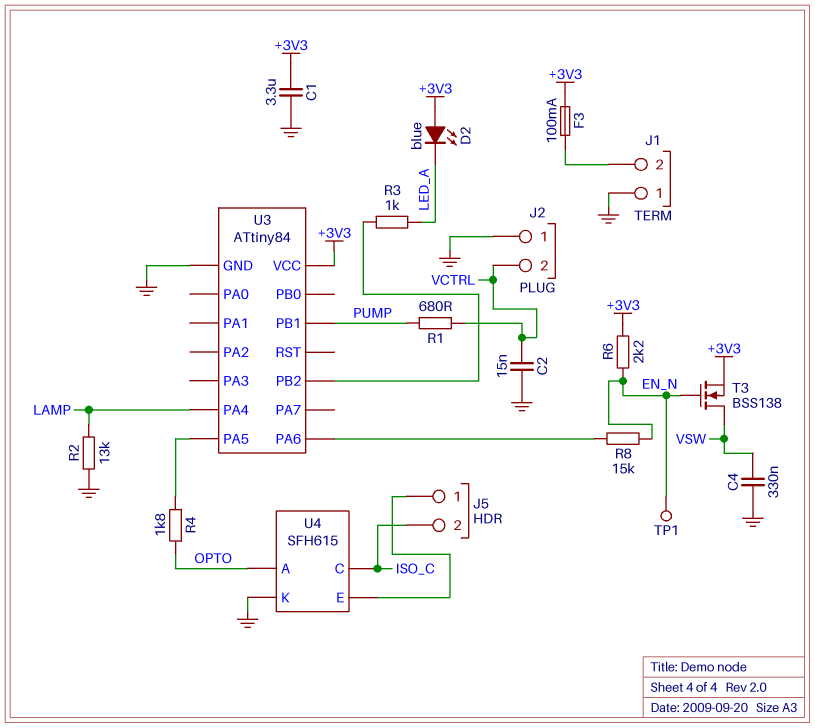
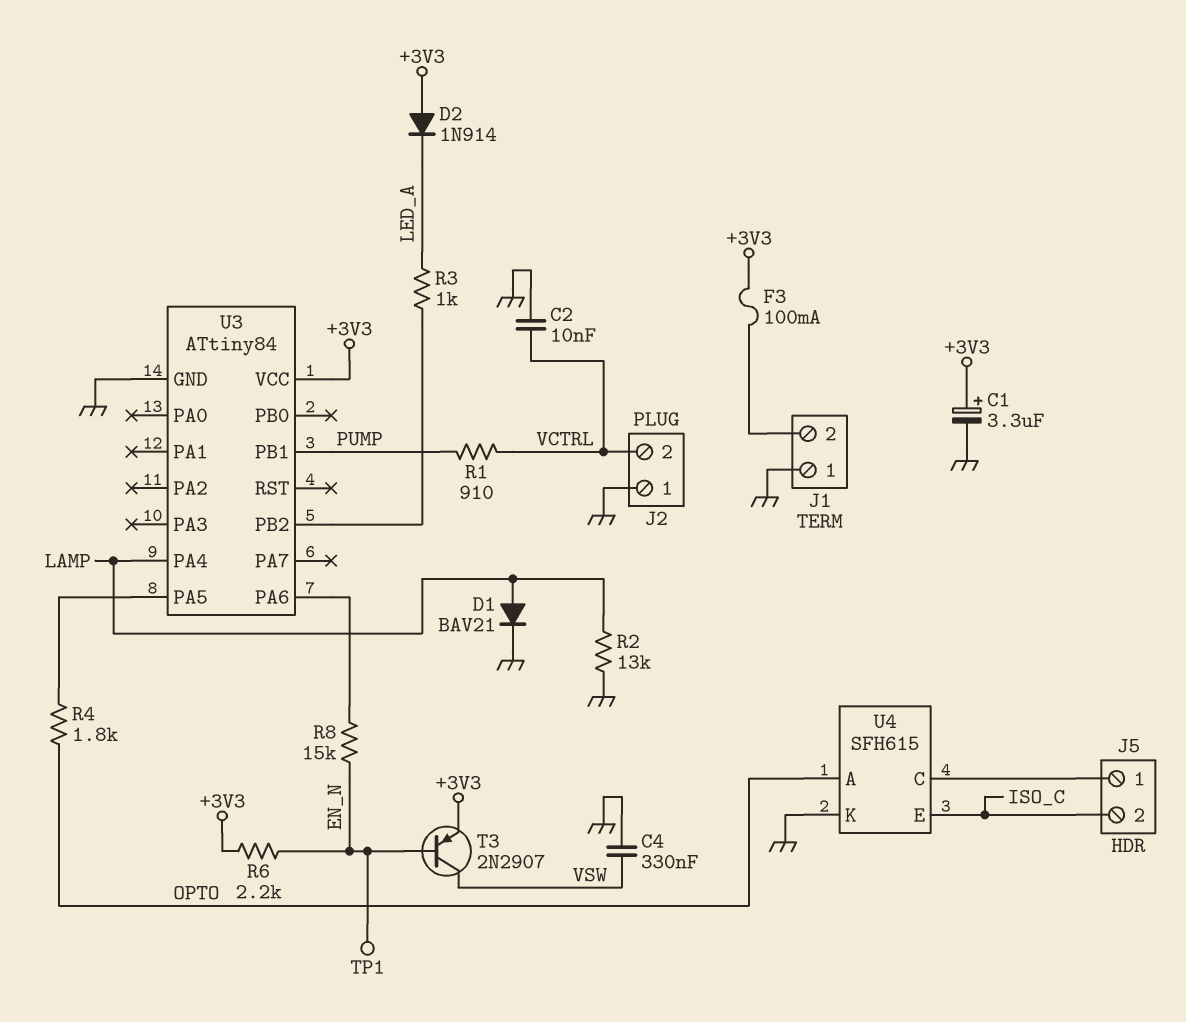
C1: 3.3uF (+3V3, GND) -> 3.3uF (plus +3V3, minus GND)
C2: 15nF (GND, VCTRL) -> 10nF (GND, VCTRL)
D1: none -> diode BAV21 (A LAMP, K GND)
D2: LED blue (A +3V3, K LED_A) -> diode 1N914 (A +3V3, K LED_A)
R1: 680 (PUMP, VCTRL) -> 910 (PUMP, VCTRL)
T3: NMOS BSS138 (G EN_N, D VSW, S +3V3) -> PNP 2N2907 (B EN_N, C VSW, E +3V3)
U4 pin C: ISO_C -> J5/1
U4 pin E: J5/1 -> ISO_C

